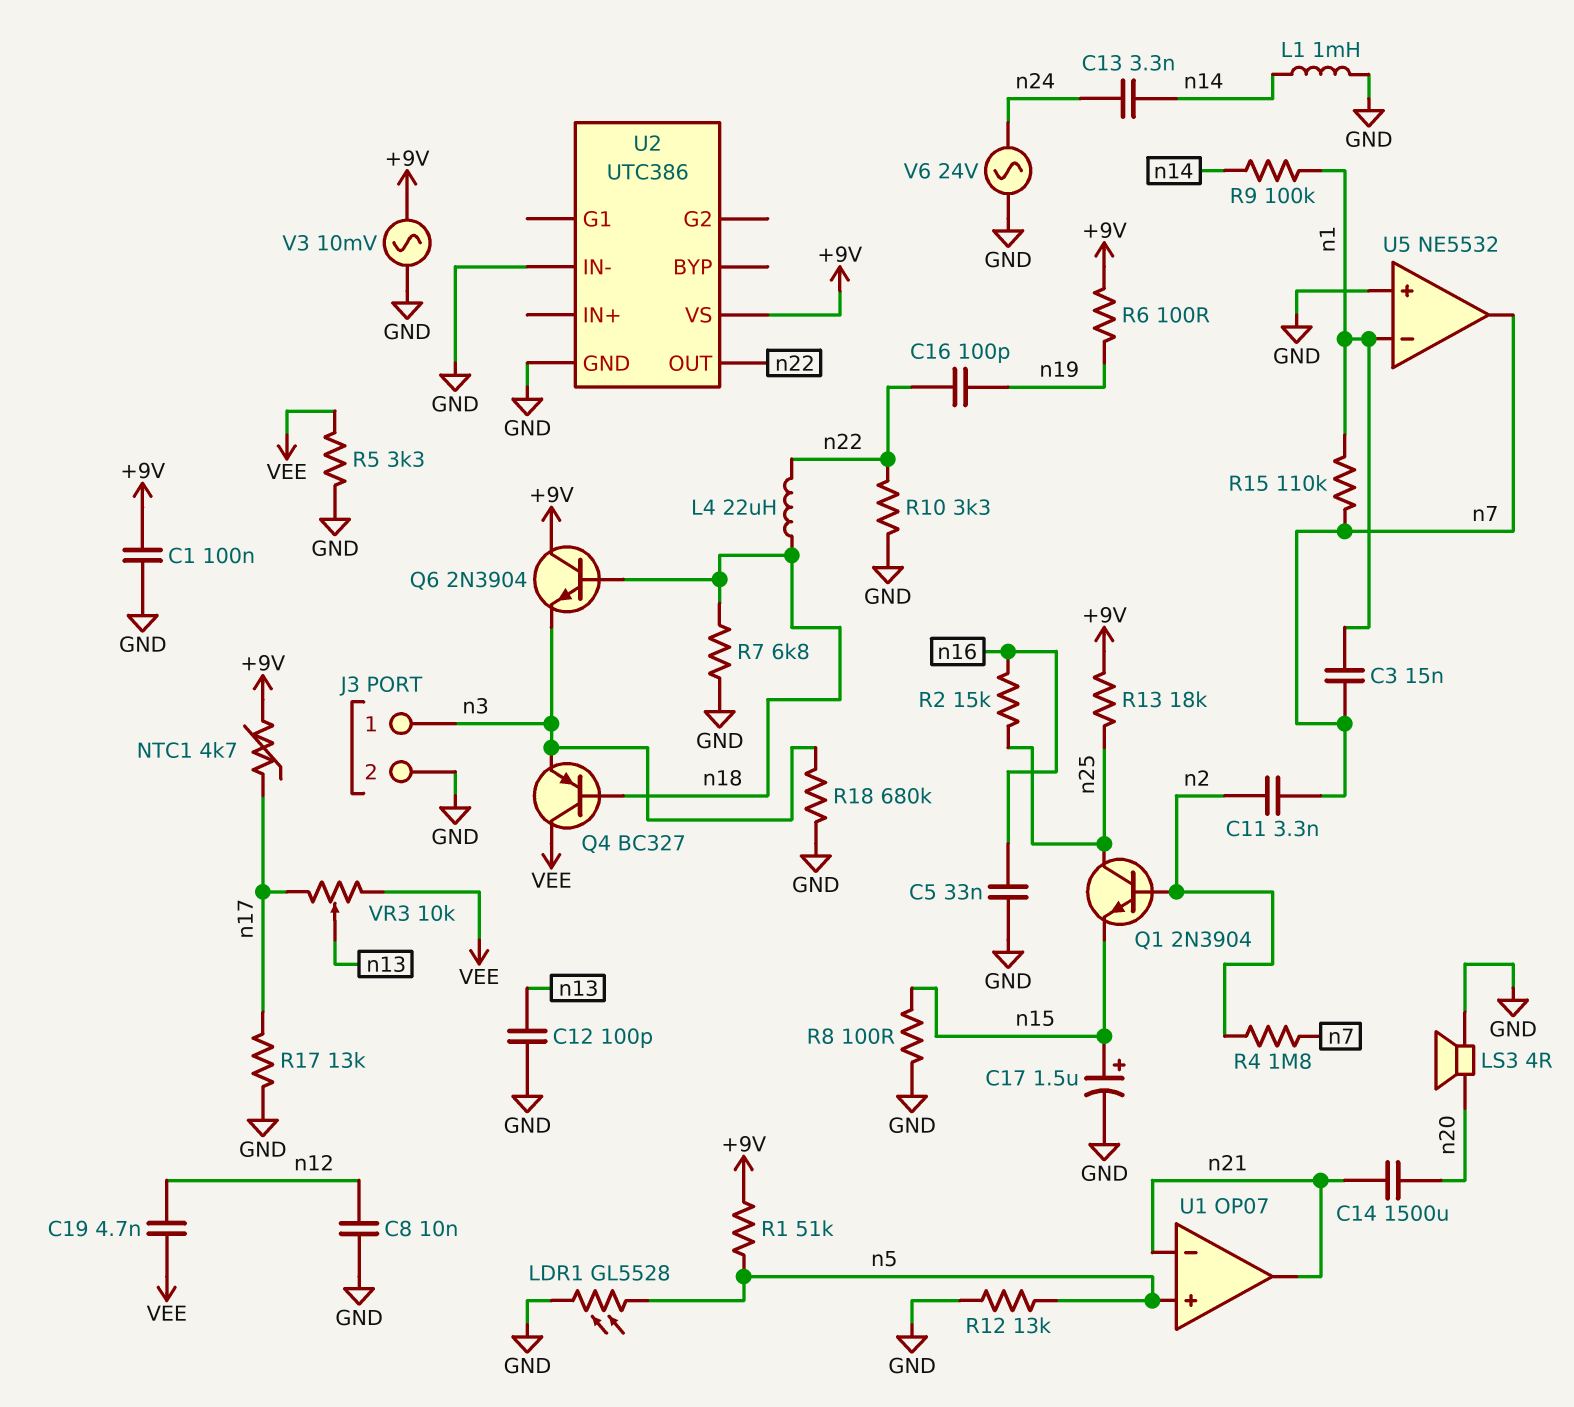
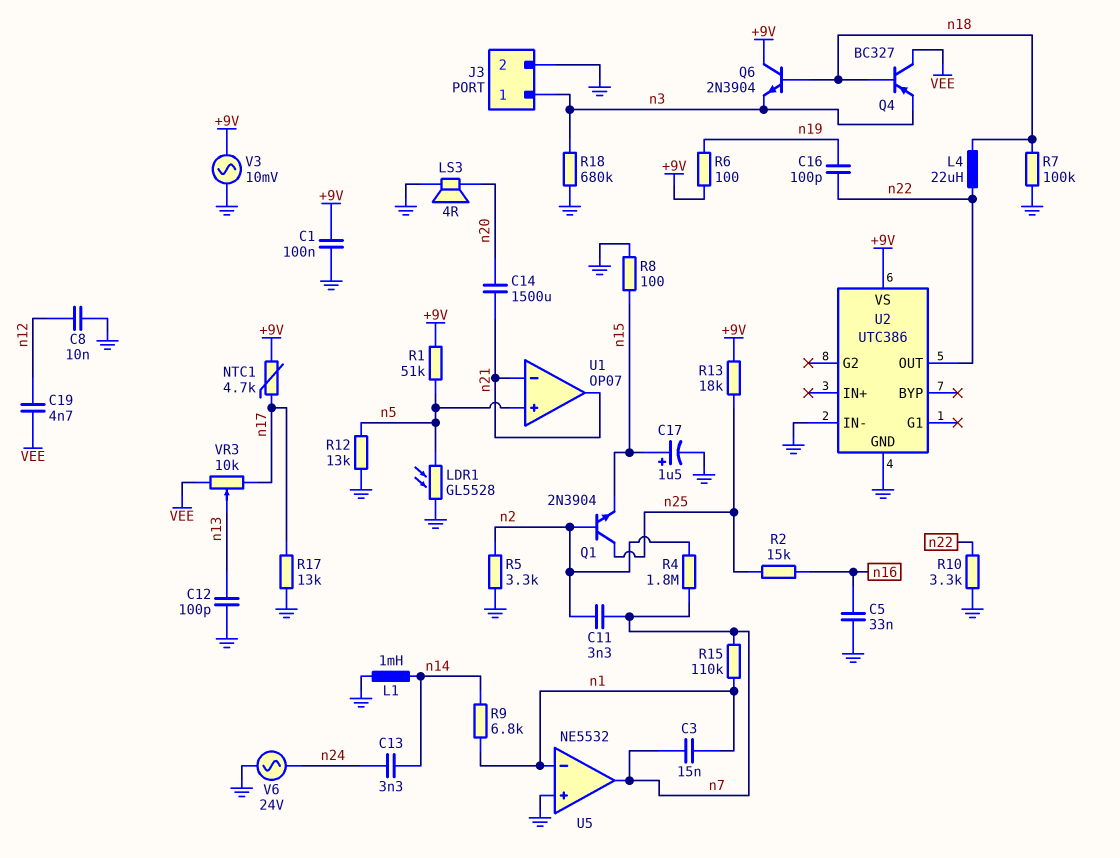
R5: 3.3k (GND, VEE) -> 3.3k (GND, n2)
R7: 6.8k (GND, n18) -> 100k (GND, n18)
R9: 100k (n1, n14) -> 6.8k (n1, n14)

